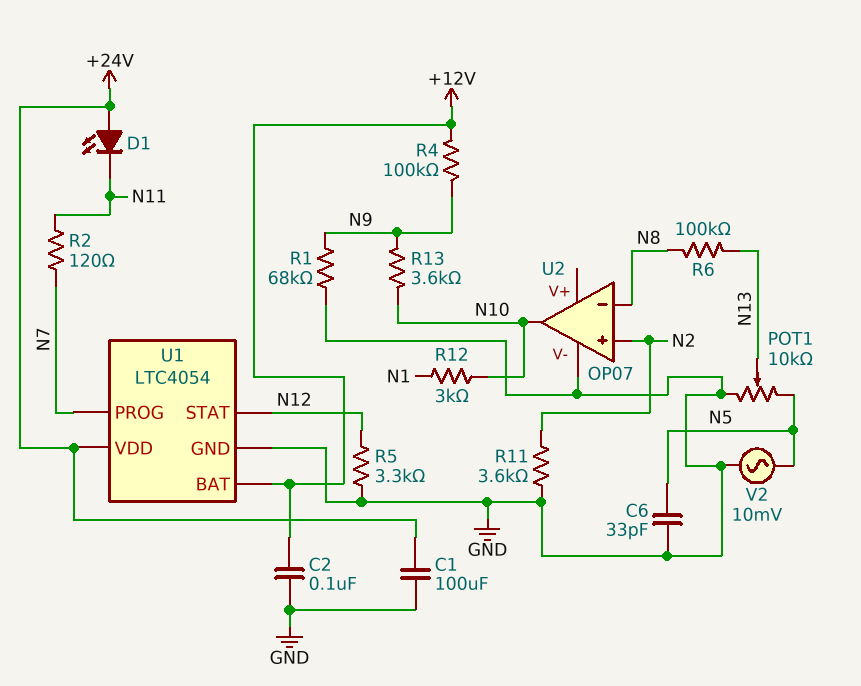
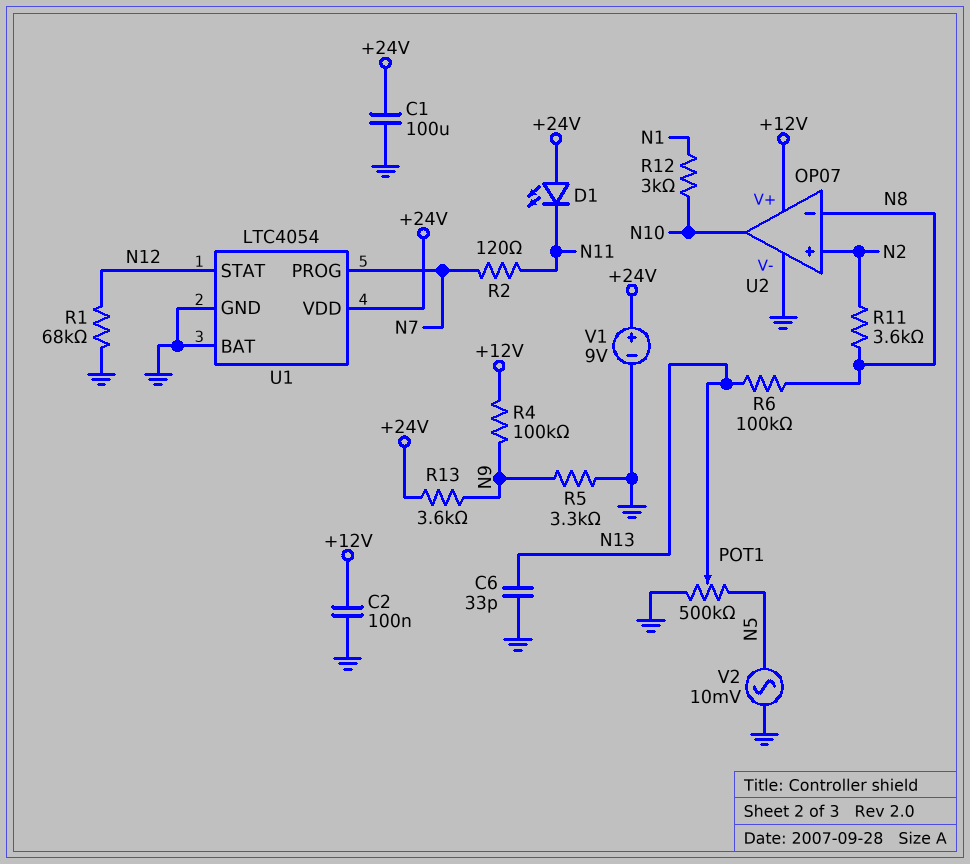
C6: 33pF (GND, N5) -> 33pF (GND, N13)
POT1: 10k (GND, N5, wiper N13) -> 500k (GND, N5, wiper N13)
R1: 68k (GND, N9) -> 68k (GND, N12)
R5: 3.3k (GND, N12) -> 3.3k (GND, N9)
R11: 3.6k (GND, N2) -> 3.6k (N2, N8)
R13: 3.6k (N9, N10) -> 3.6k (+24V, N9)
U1 pin BAT: +12V -> GND
U2 pin V+: none -> +12V
V1: none -> 9V (plus +24V, minus GND)

